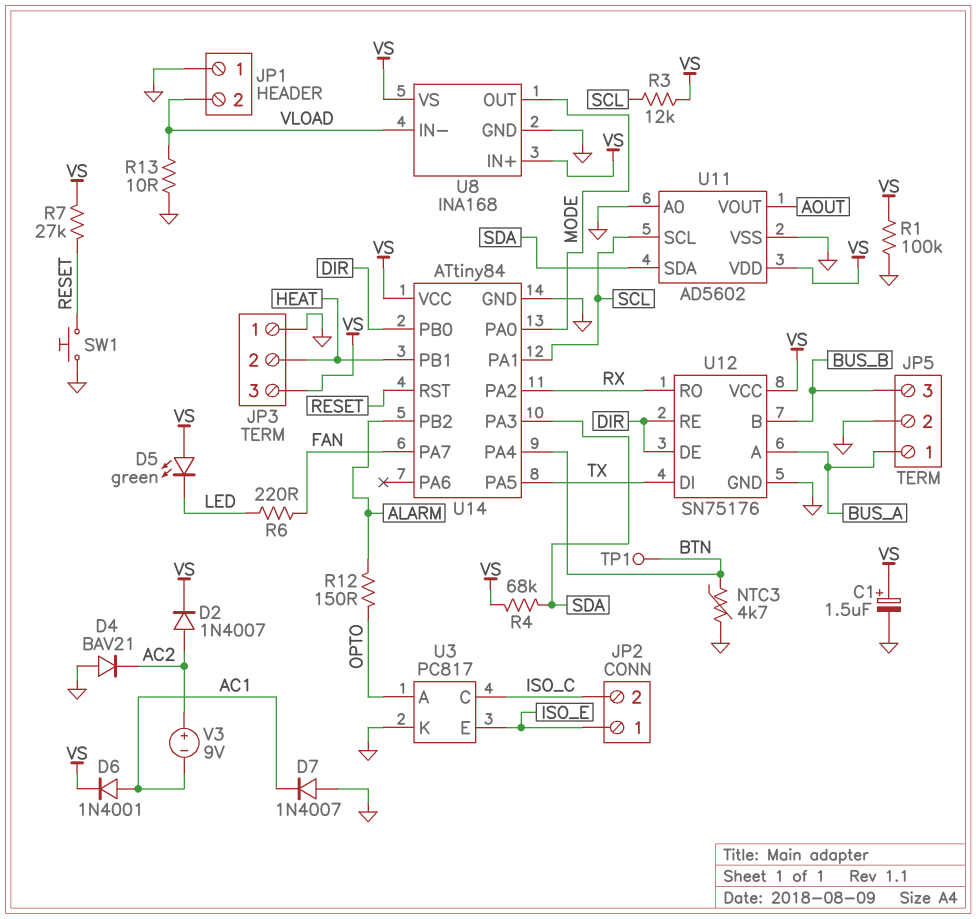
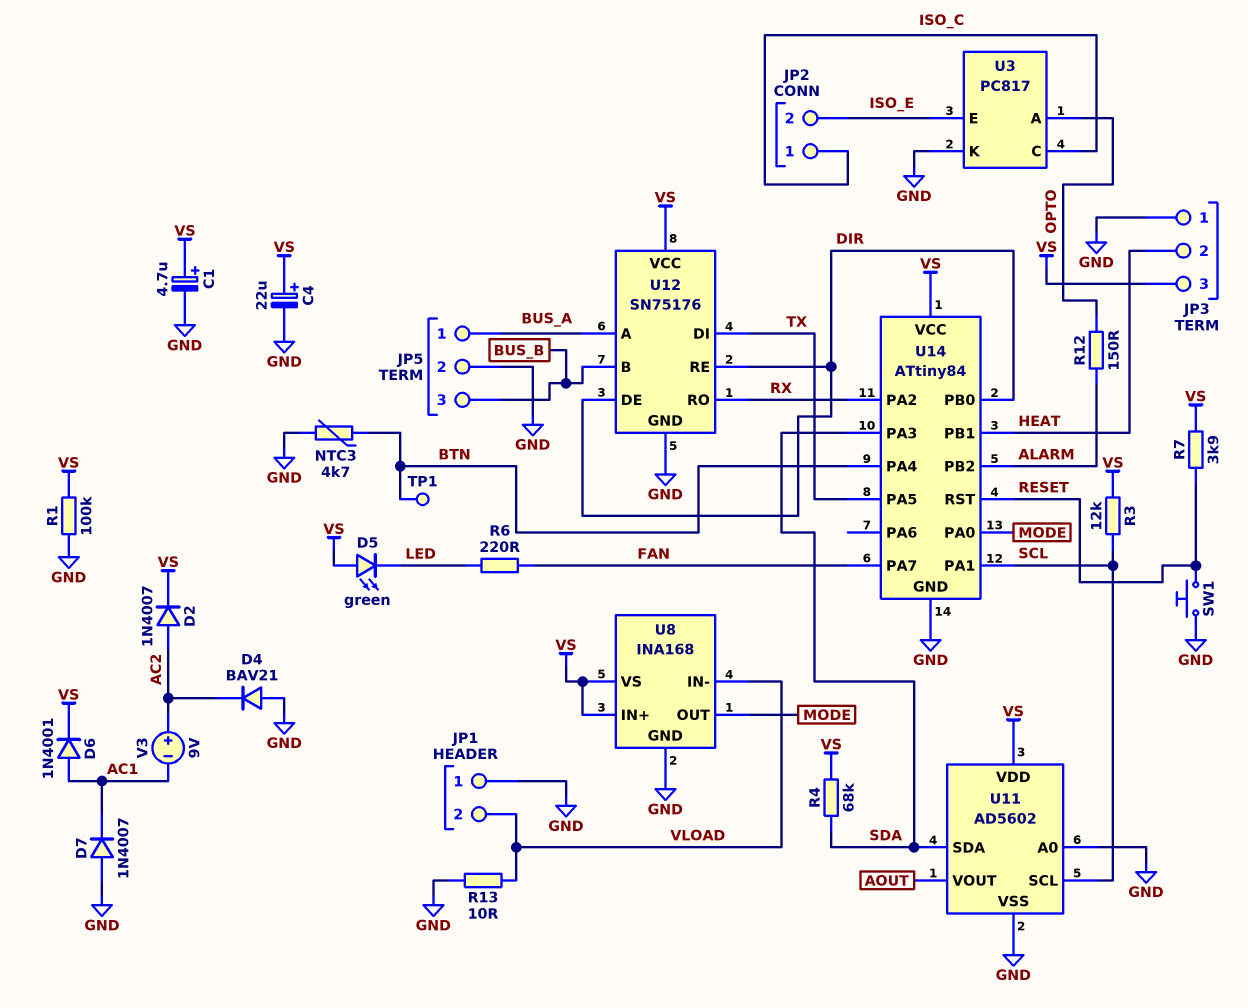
C1: 1.5uF (plus VS, minus GND) -> 4.7uF (plus VS, minus GND)
C4: none -> 22uF (plus VS, minus GND)
JP2 pin 1: ISO_E -> ISO_C
JP2 pin 2: ISO_C -> ISO_E
R7: 27k (RESET, VS) -> 3.9k (RESET, VS)

